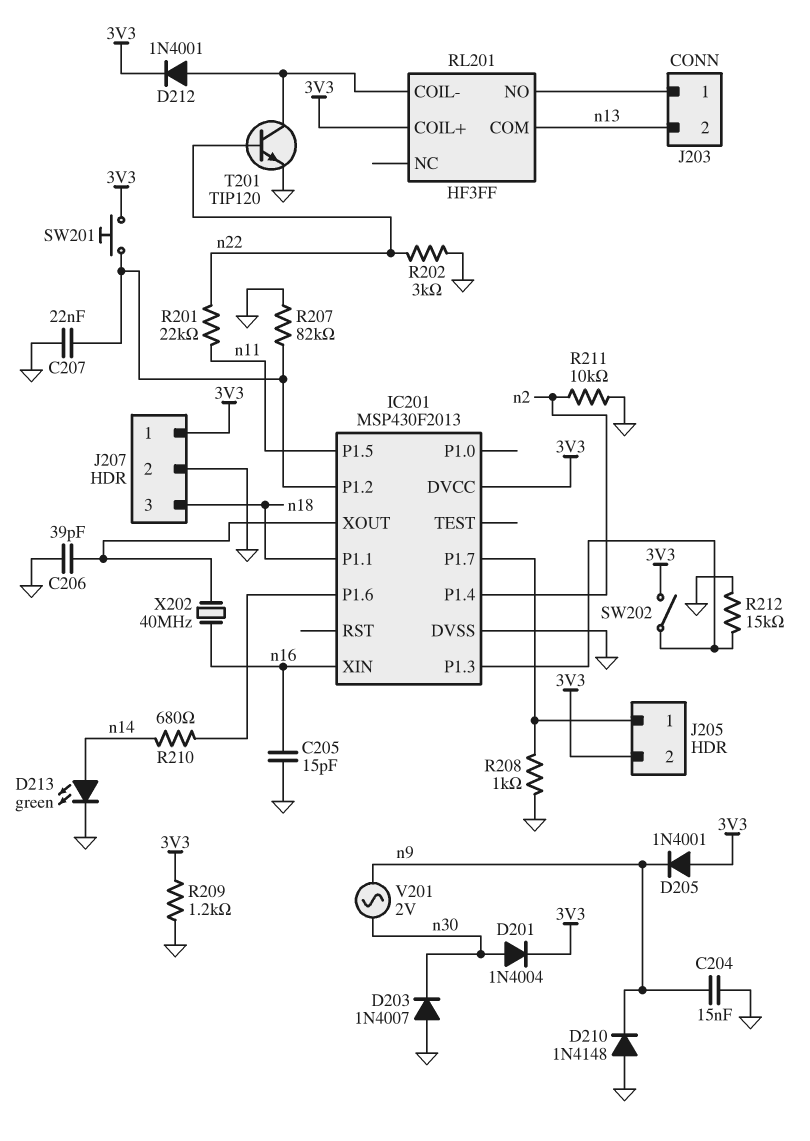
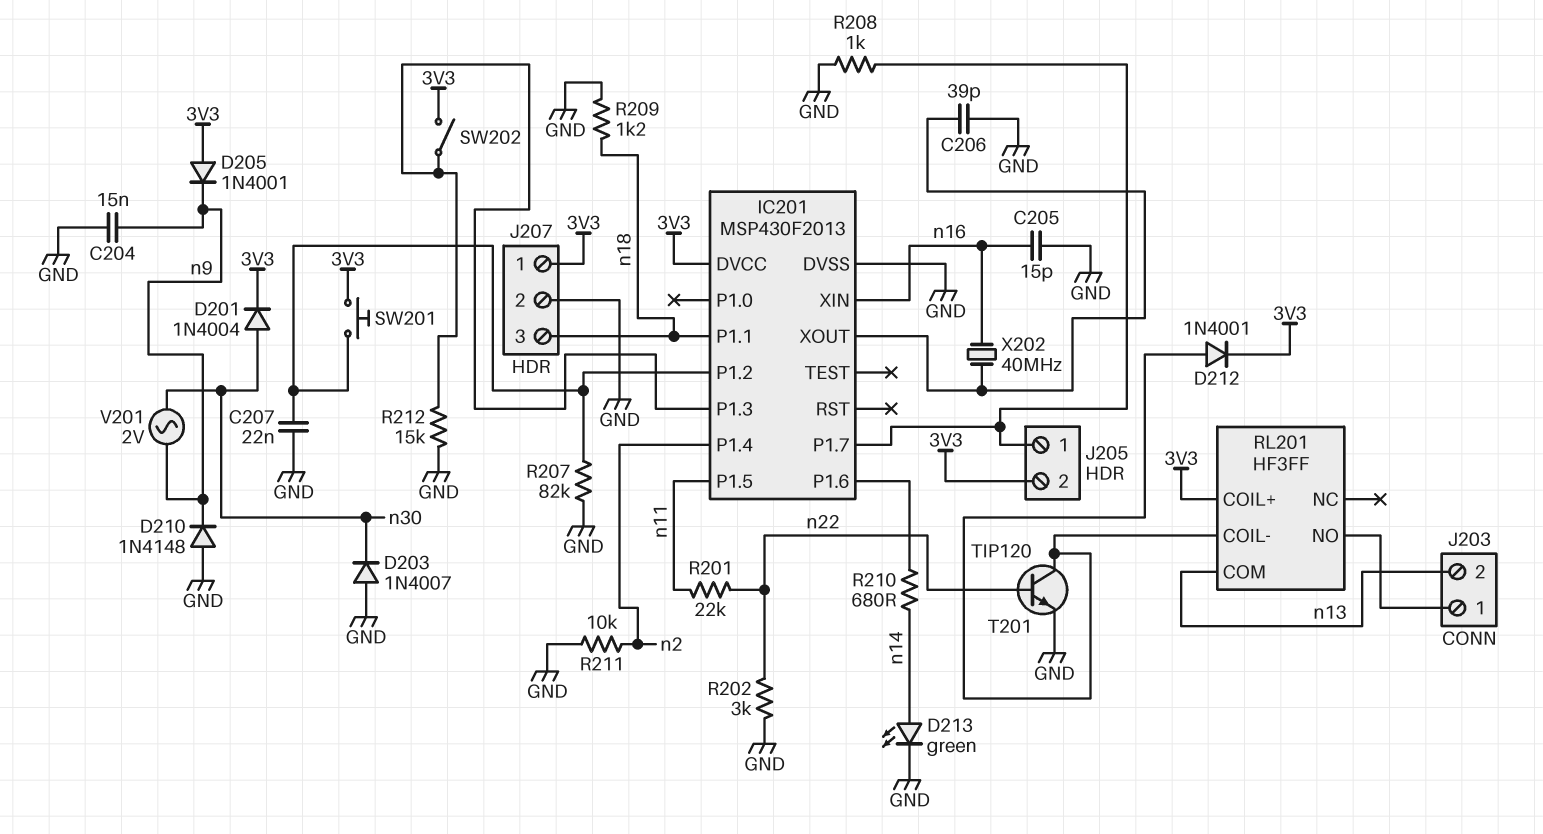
R209: 1.2k (3V3, GND) -> 1.2k (GND, n18)

